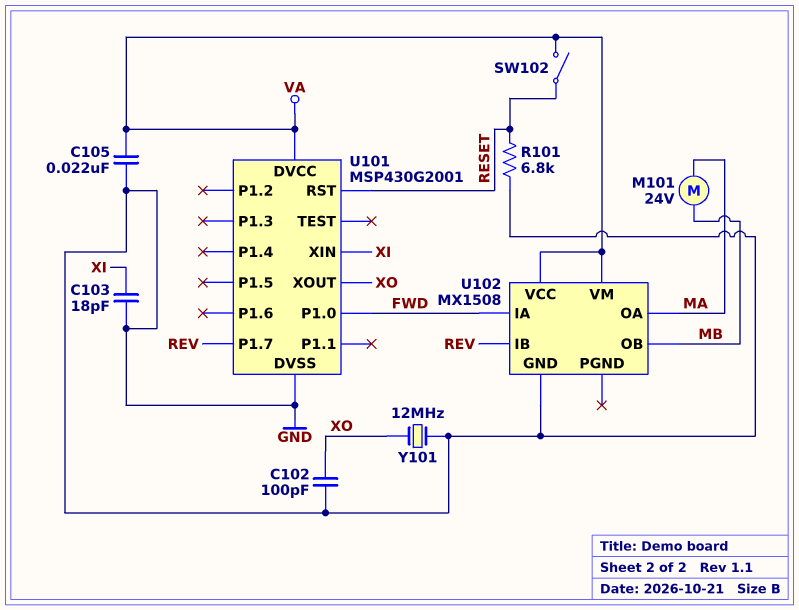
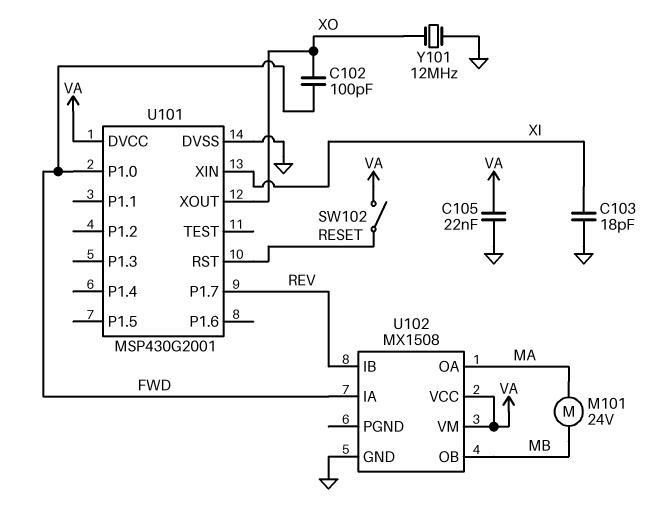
C102: 100pF (GND, XO) -> 100pF (FWD, XO)
R101: 6.8k (GND, RESET) -> none

